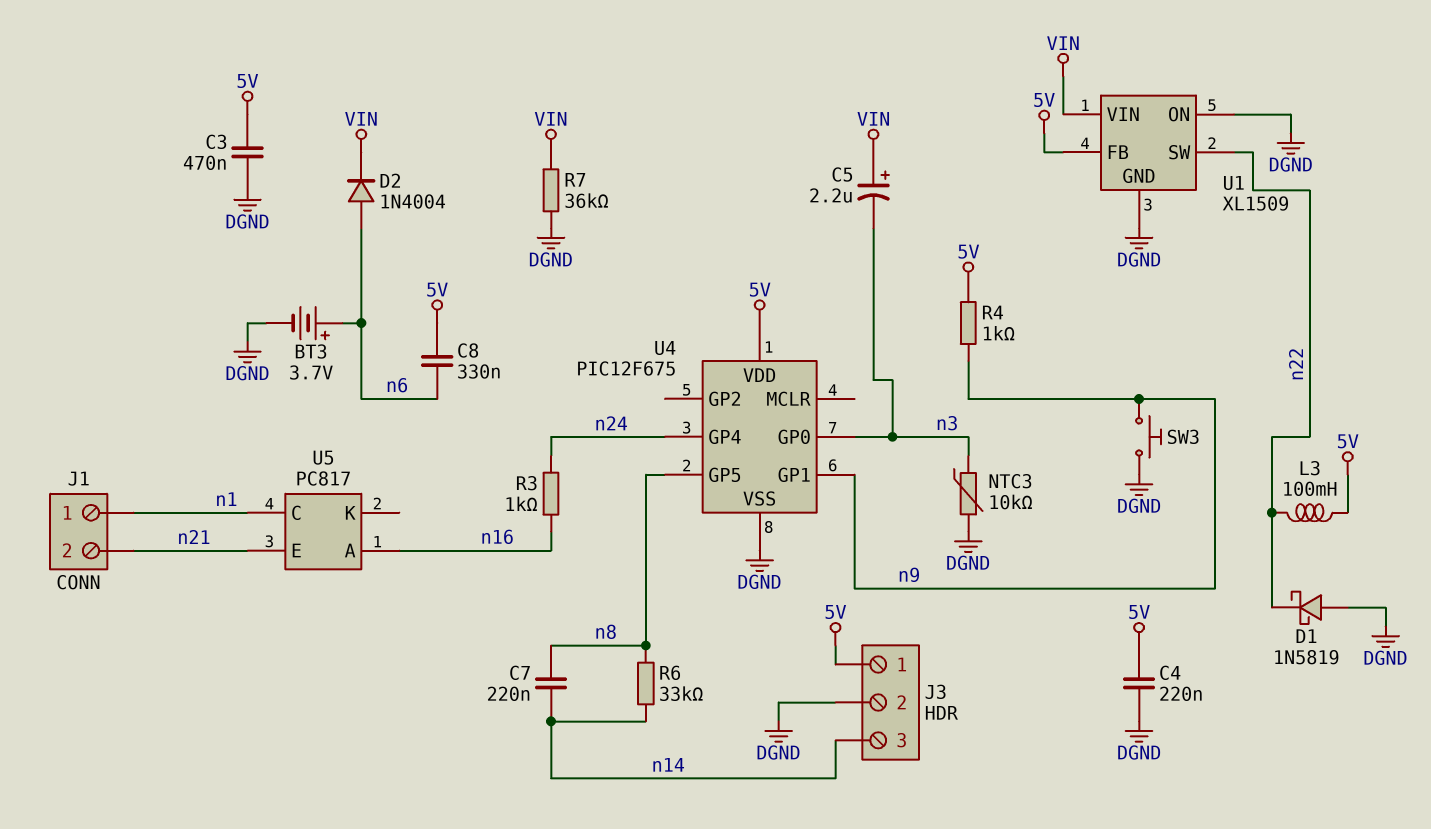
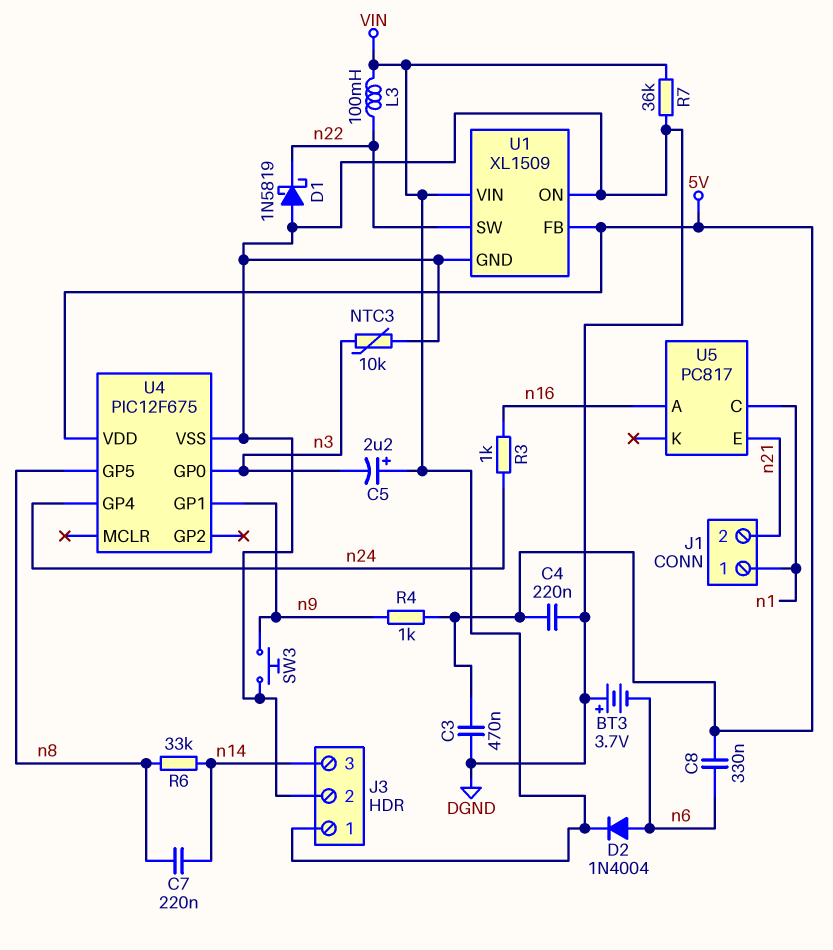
BT3: 3.7V (plus n6, minus DGND) -> 3.7V (plus DGND, minus n6)
J3 pin 1: 5V -> VIN
L3: 100mH (5V, n22) -> 100mH (VIN, n22)

